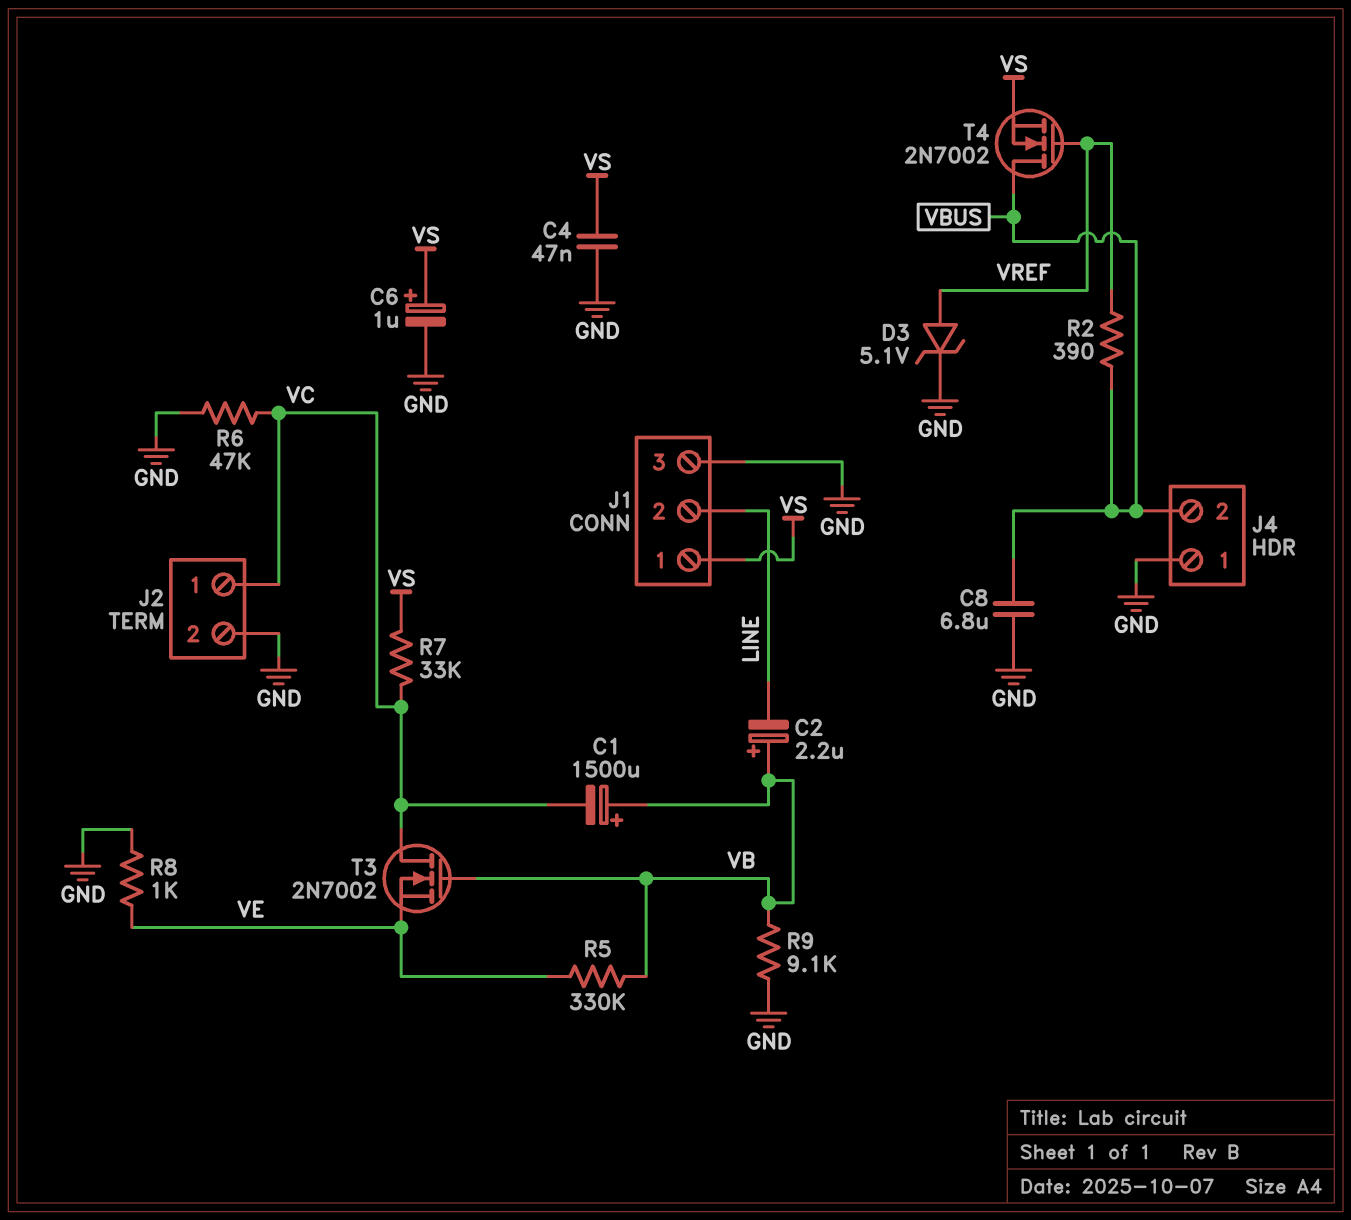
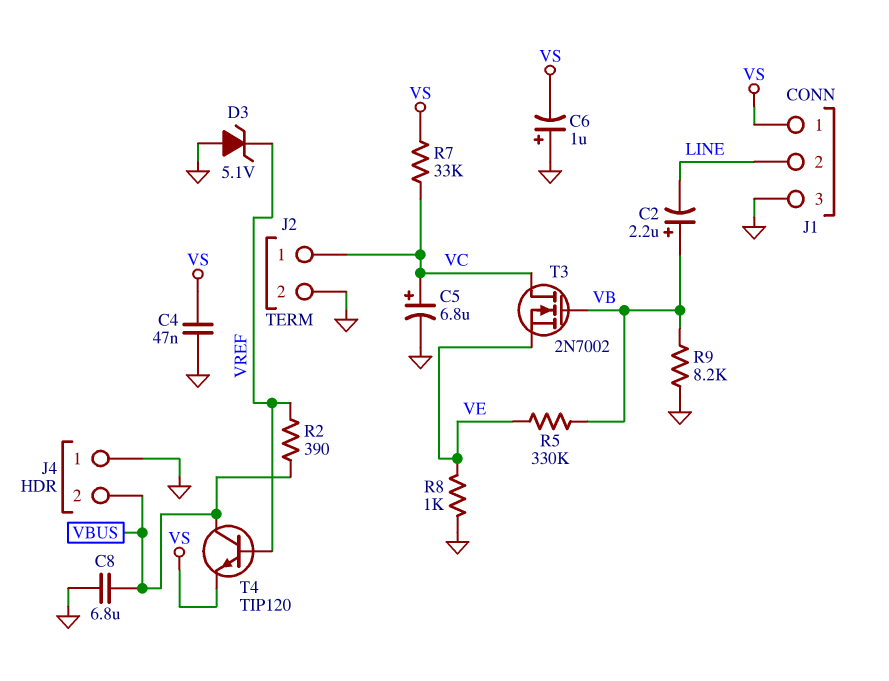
C1: 1500uF (plus VB, minus VC) -> none
C5: none -> 6.8uF (plus VC, minus GND)
C6: 1uF (plus VS, minus GND) -> 1uF (plus GND, minus VS)
D3: zener 5.1V (A VREF, K GND) -> zener 5.1V (A GND, K VREF)
R6: 47k (GND, VC) -> none
R9: 9.1k (GND, VB) -> 8.2k (GND, VB)
T4: NMOS 2N7002 (G VREF, D VBUS, S VS) -> NPN TIP120 (B VREF, C VBUS, E VS)

